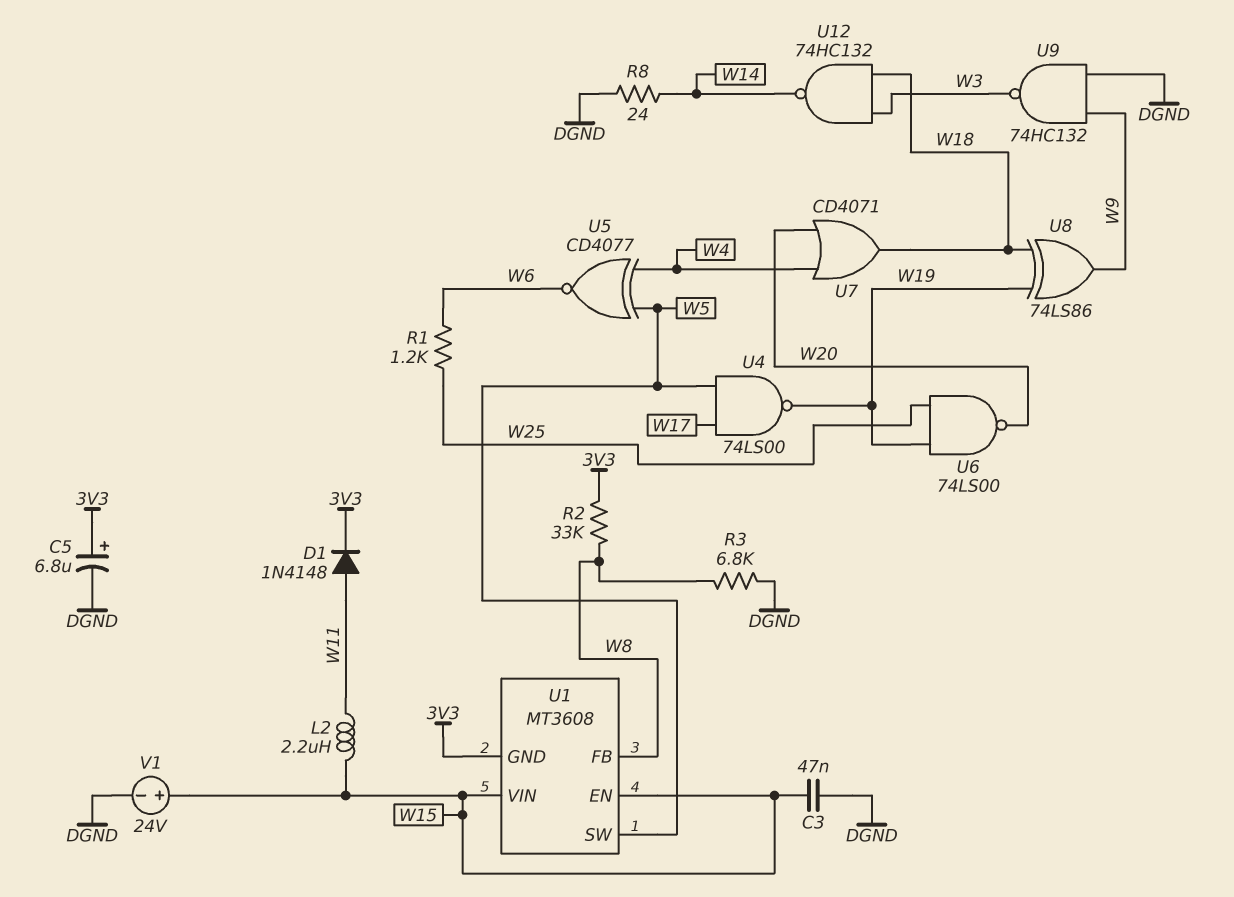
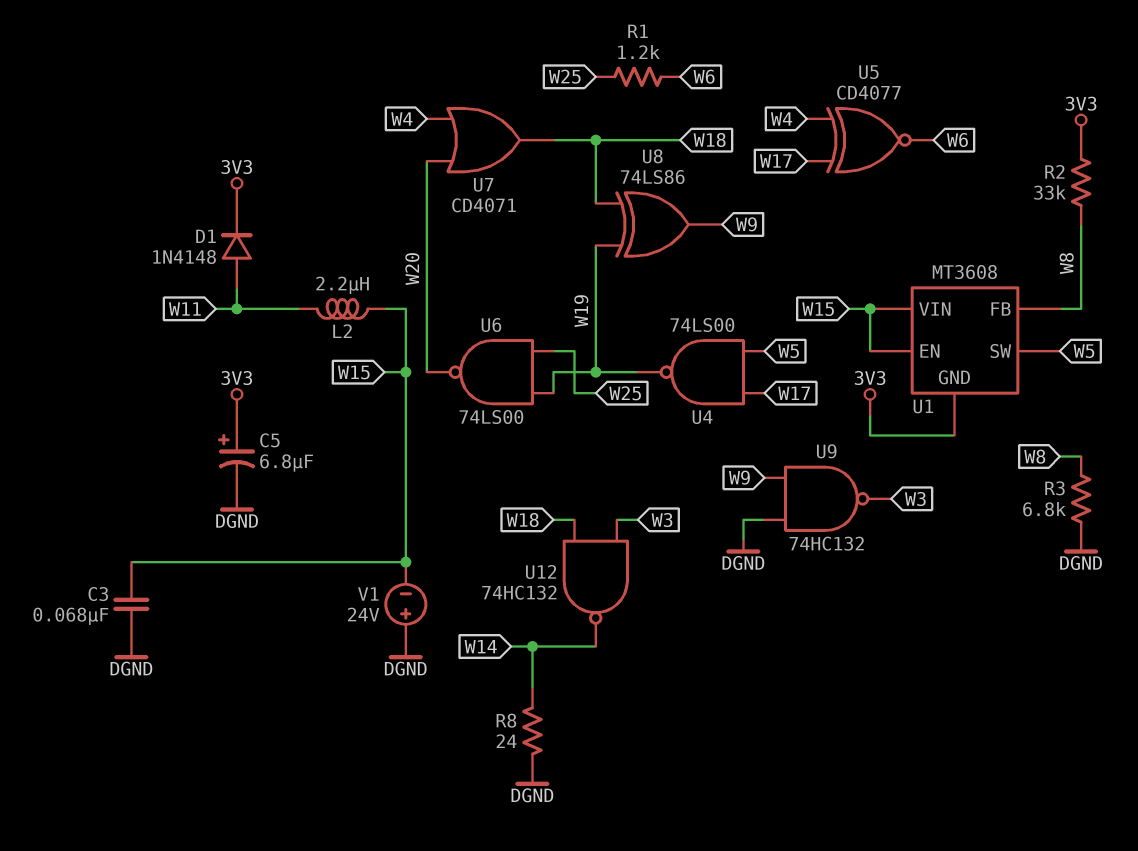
C3: 47nF (DGND, W15) -> 68nF (DGND, W15)
U5: XNOR CD4077 (in W4, in W5, out W6) -> XNOR CD4077 (in W4, in W17, out W6)
V1: 24V (plus W15, minus DGND) -> 24V (plus DGND, minus W15)

